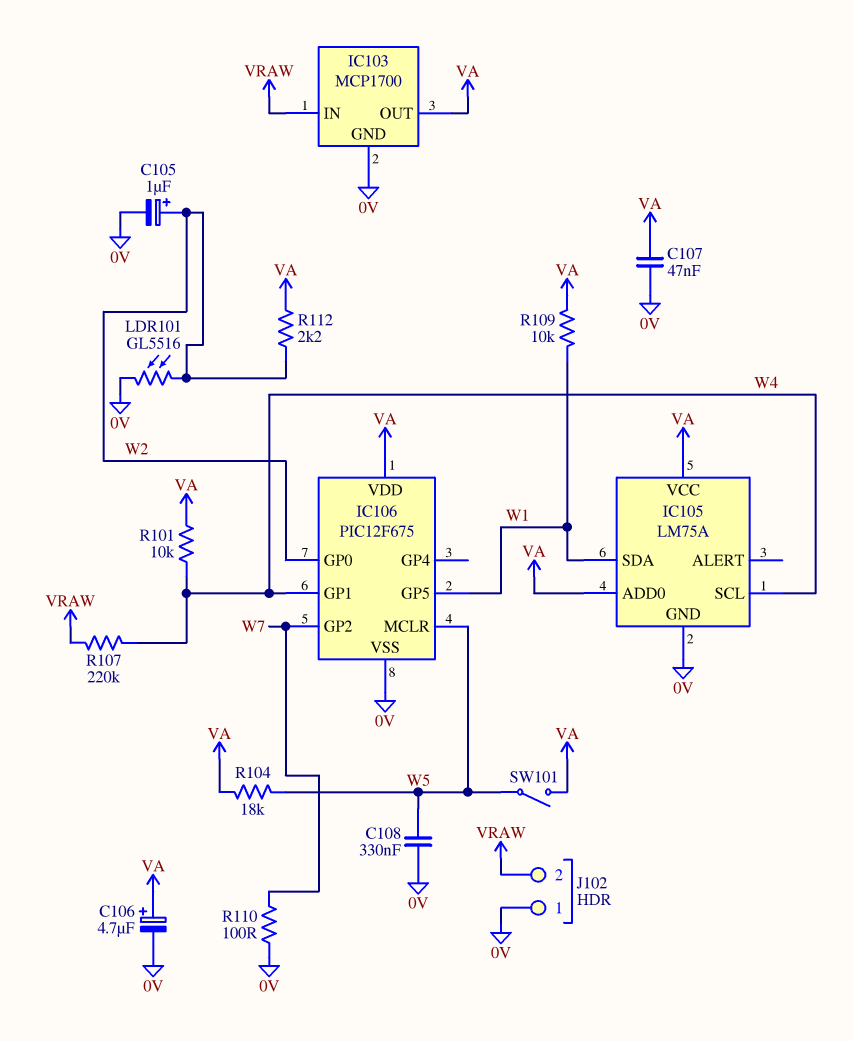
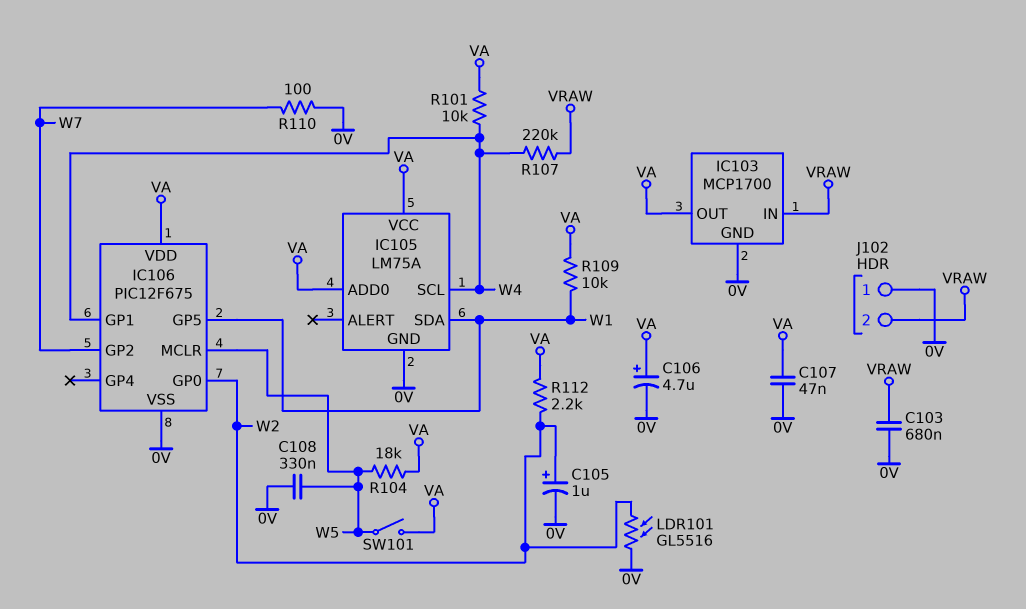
C103: none -> 680nF (0V, VRAW)

